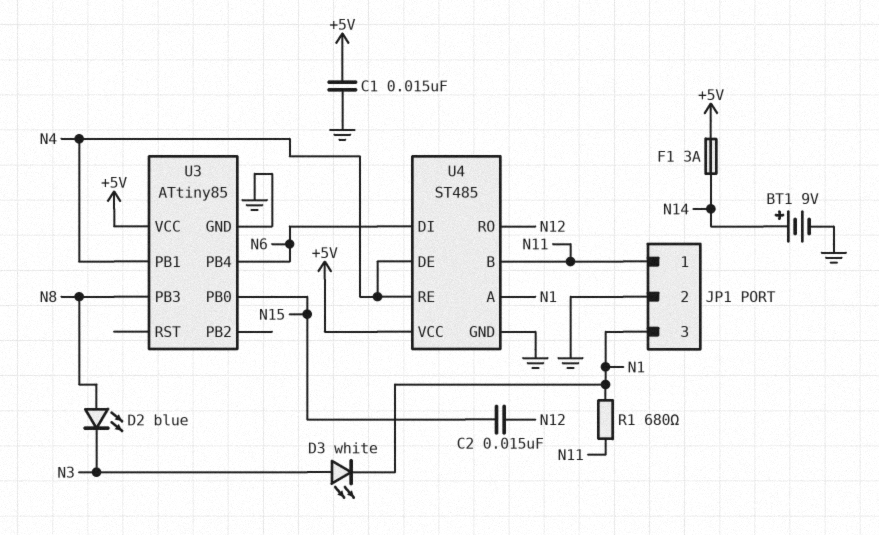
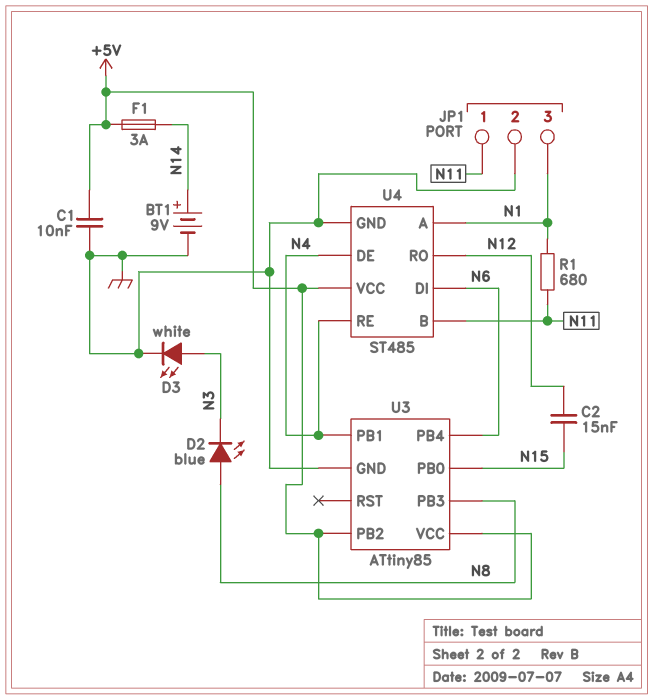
C1: 15nF (+5V, GND) -> 10nF (+5V, GND)
D3: LED white (A N3, K N1) -> LED white (A N3, K GND)
U3 pin PB2: none -> +5V

